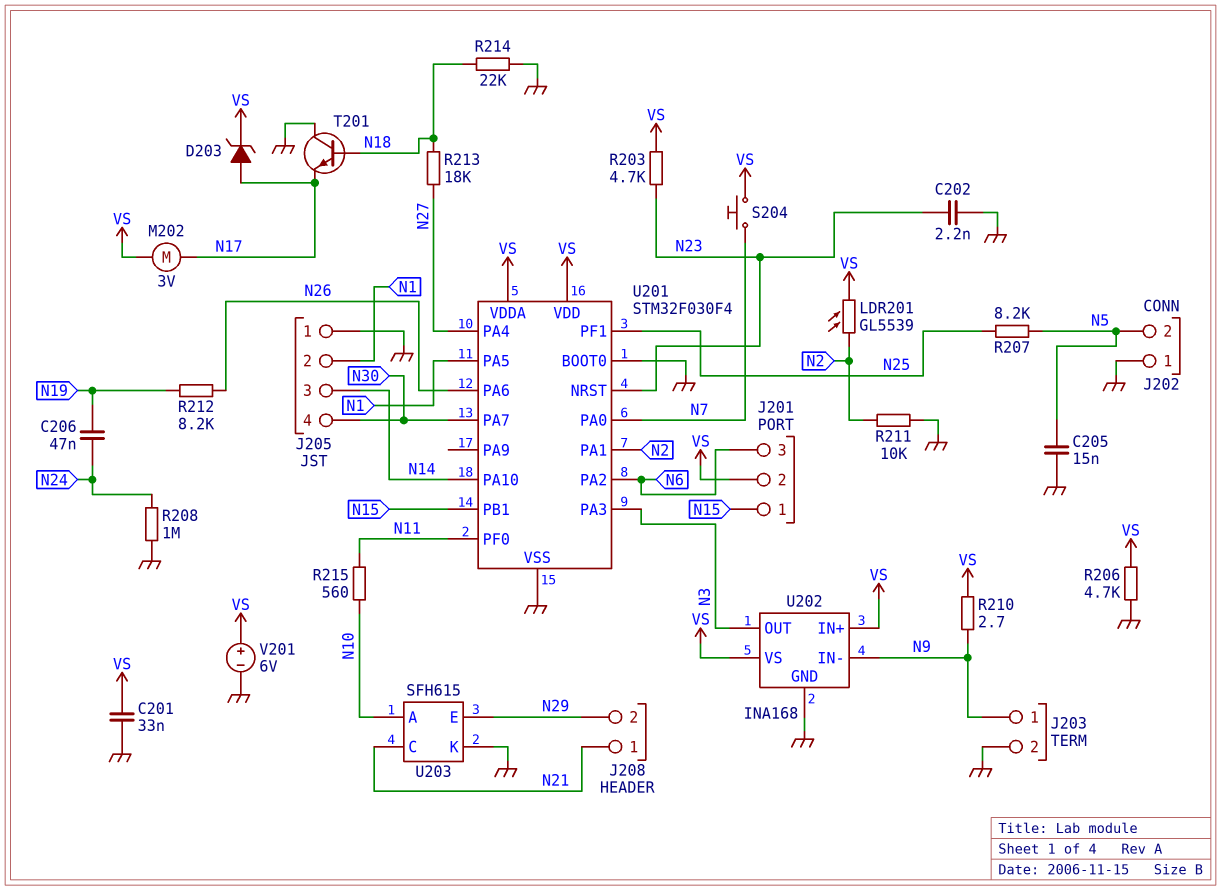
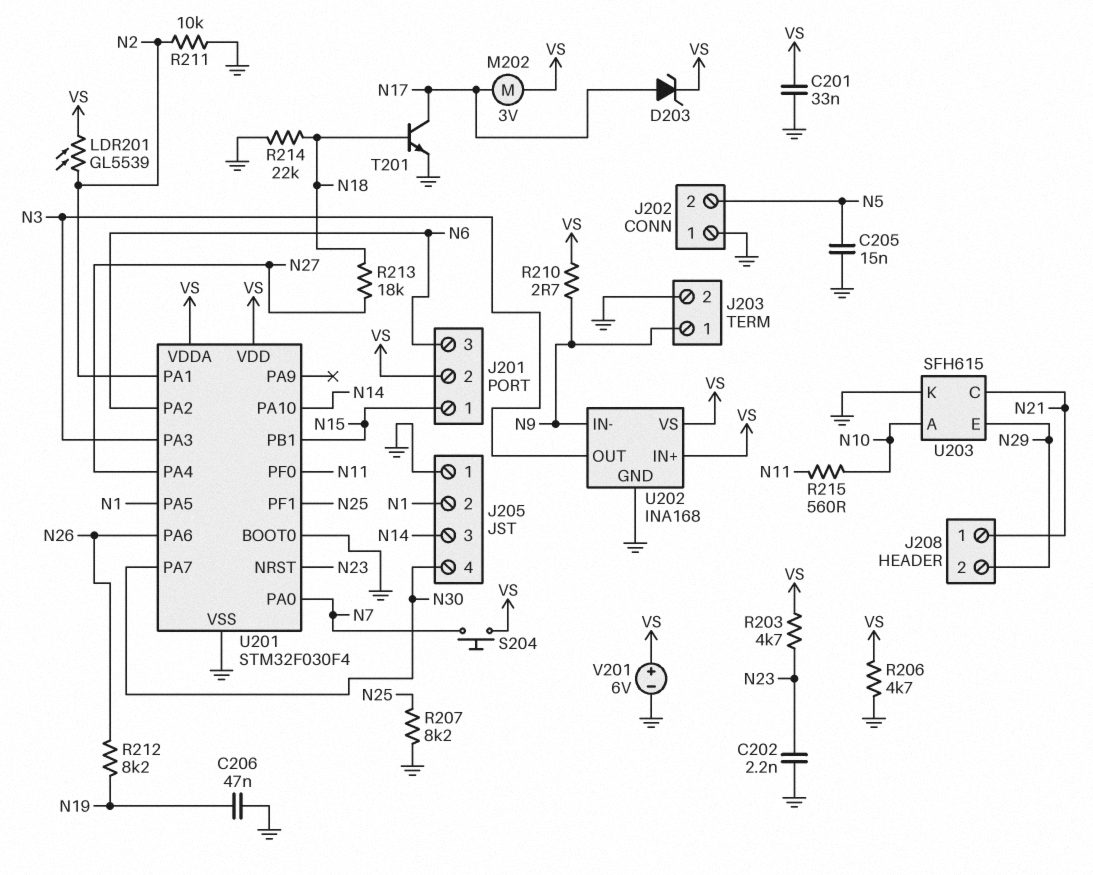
C206: 47nF (N19, N24) -> 47nF (GND, N19)
R207: 8.2k (N5, N25) -> 8.2k (GND, N25)
R208: 1M (GND, N24) -> none
T201: NPN (B N18, C GND, E N17) -> NPN (B N18, C N17, E GND)

